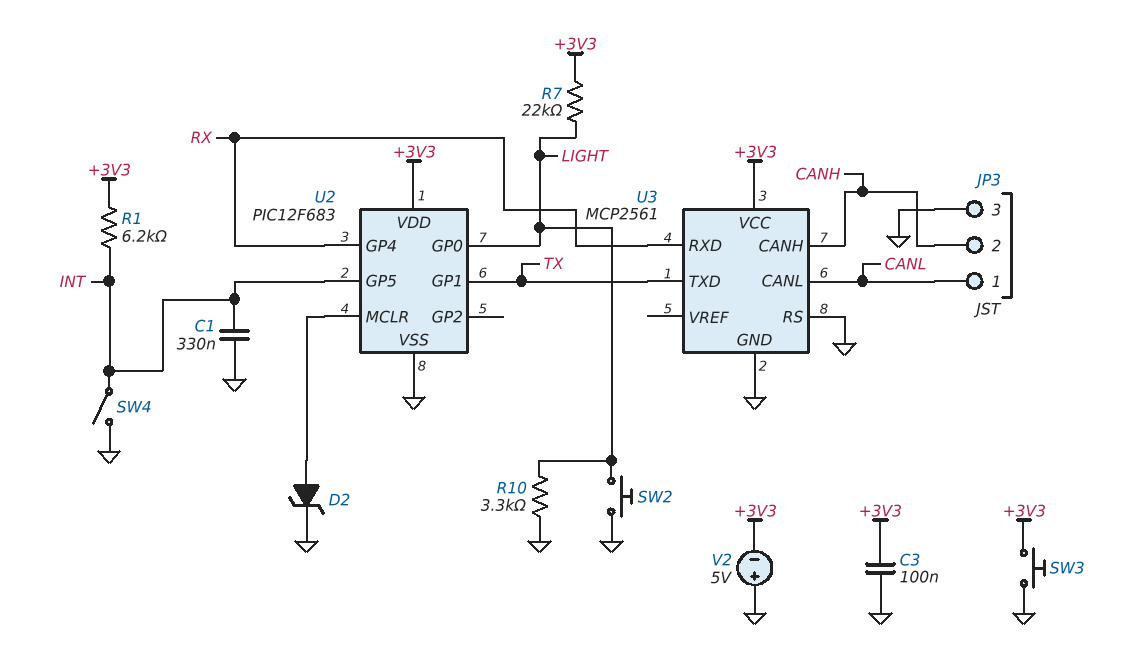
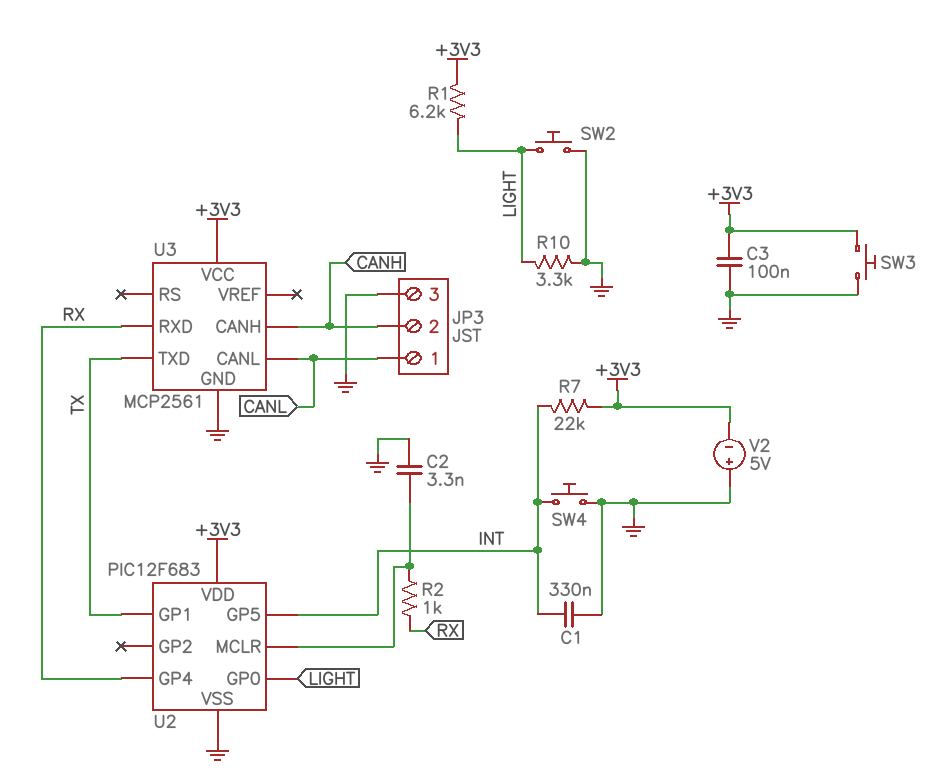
C2: none -> 3.3nF (GND, U2/MCLR)
D2: zener (A U2/MCLR, K GND) -> none
R1: 6.2k (+3V3, INT) -> 6.2k (+3V3, LIGHT)
R2: none -> 1k (RX, U2/MCLR)
R7: 22k (+3V3, LIGHT) -> 22k (+3V3, INT)
SW4: switch (GND, INT) -> button (GND, INT)
U3 pin RS: GND -> none

